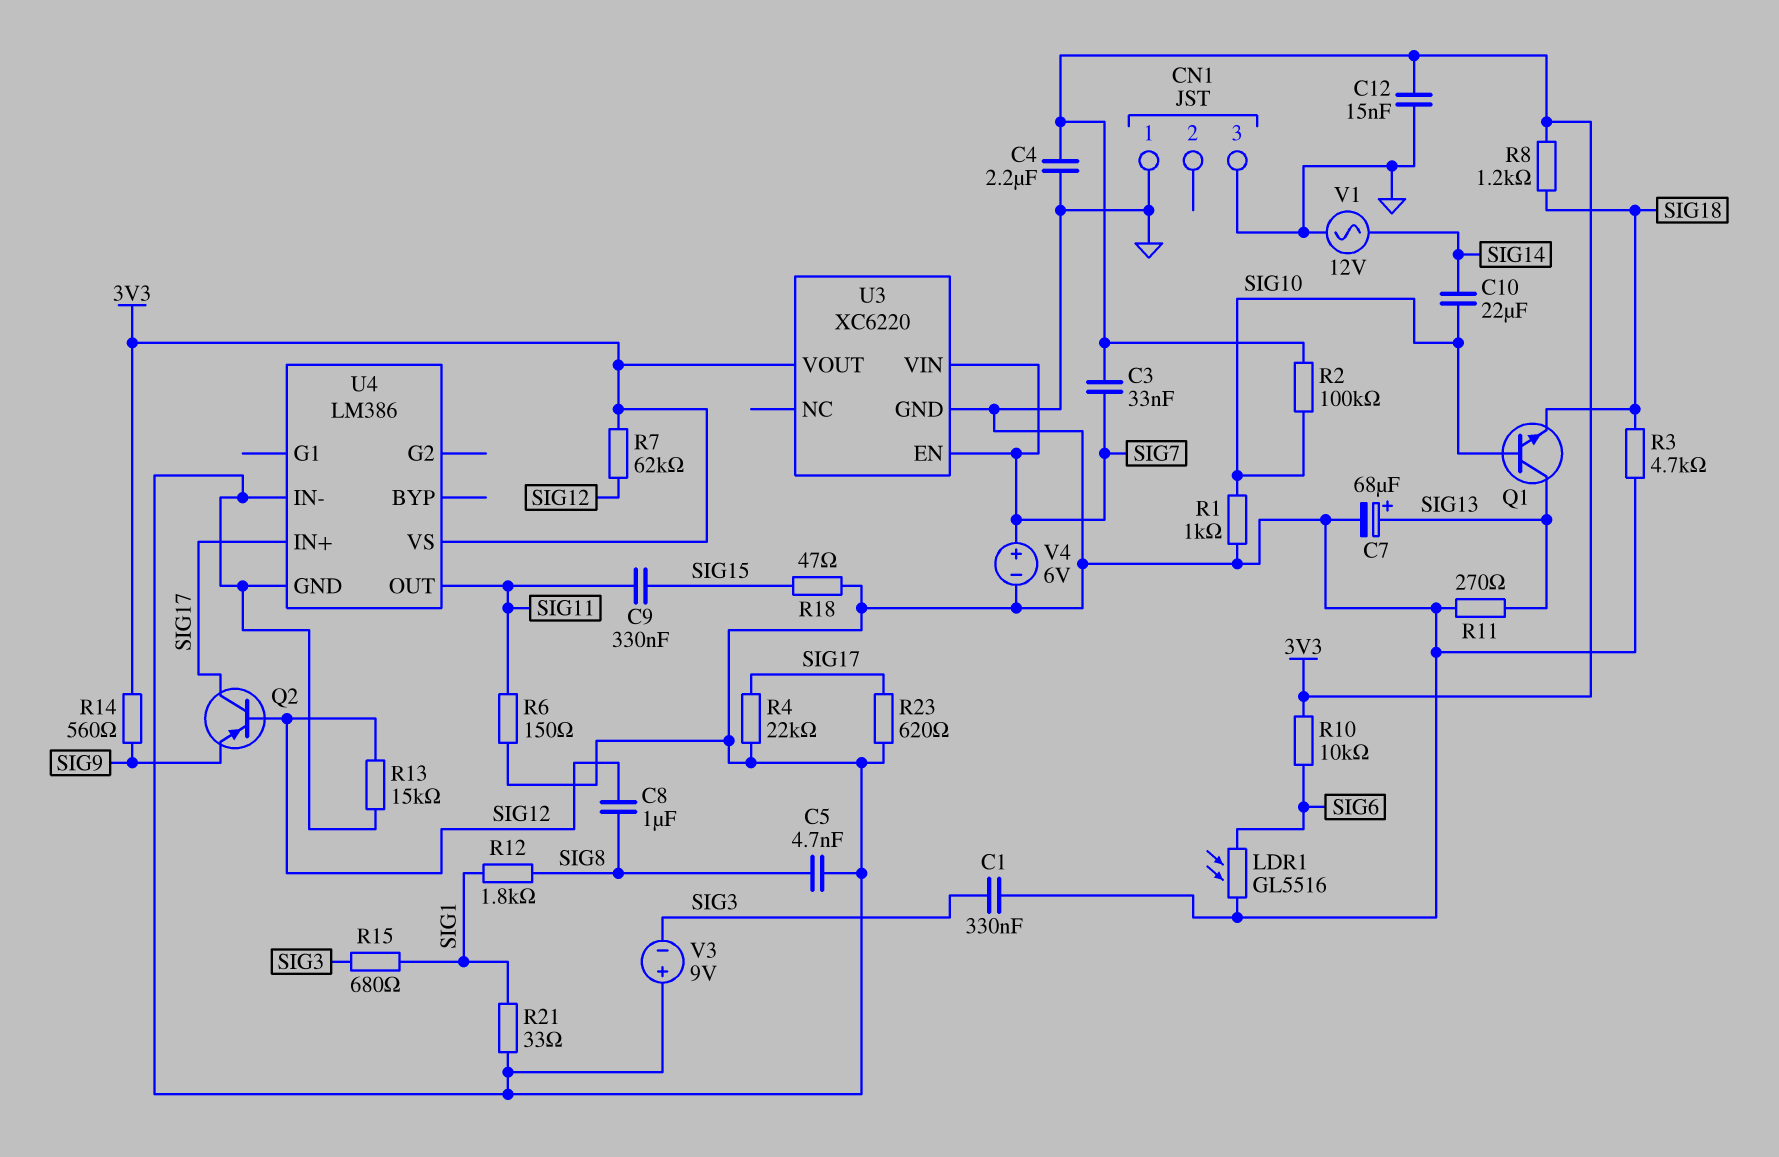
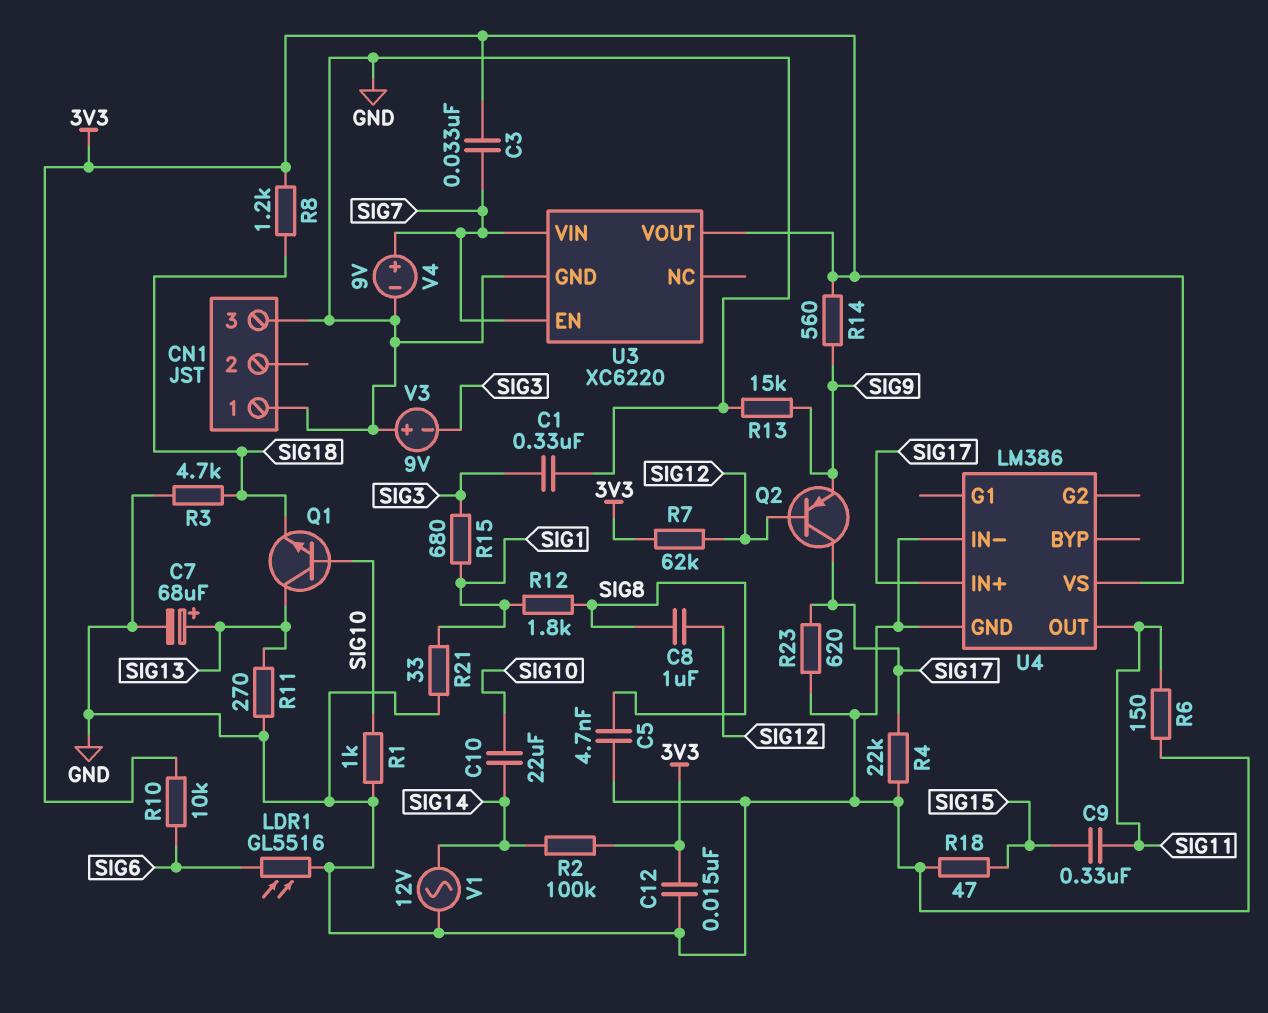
C4: 2.2uF (3V3, GND) -> none
R2: 100k (3V3, SIG10) -> 100k (3V3, SIG14)
R13: 15k (GND, SIG12) -> 15k (GND, SIG9)
V4: 6V (plus SIG7, minus GND) -> 9V (plus SIG7, minus GND)

